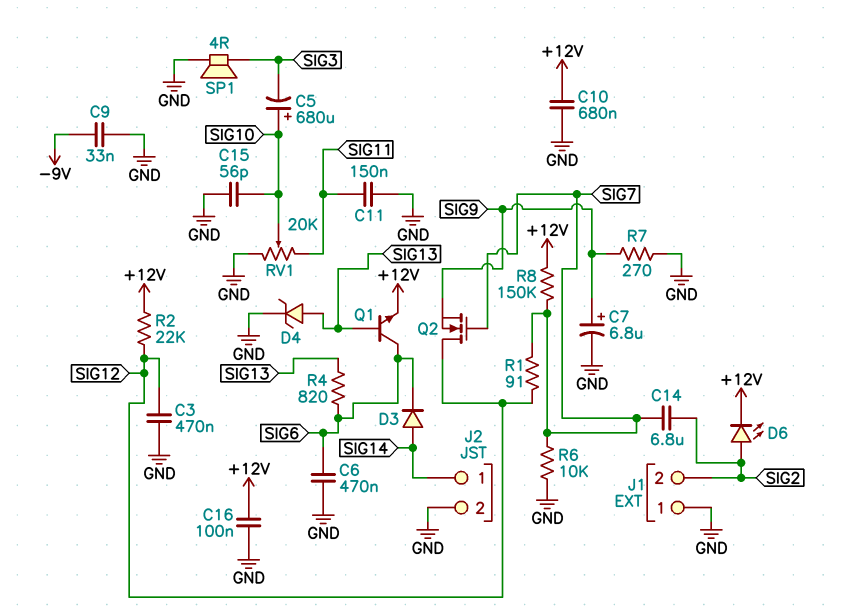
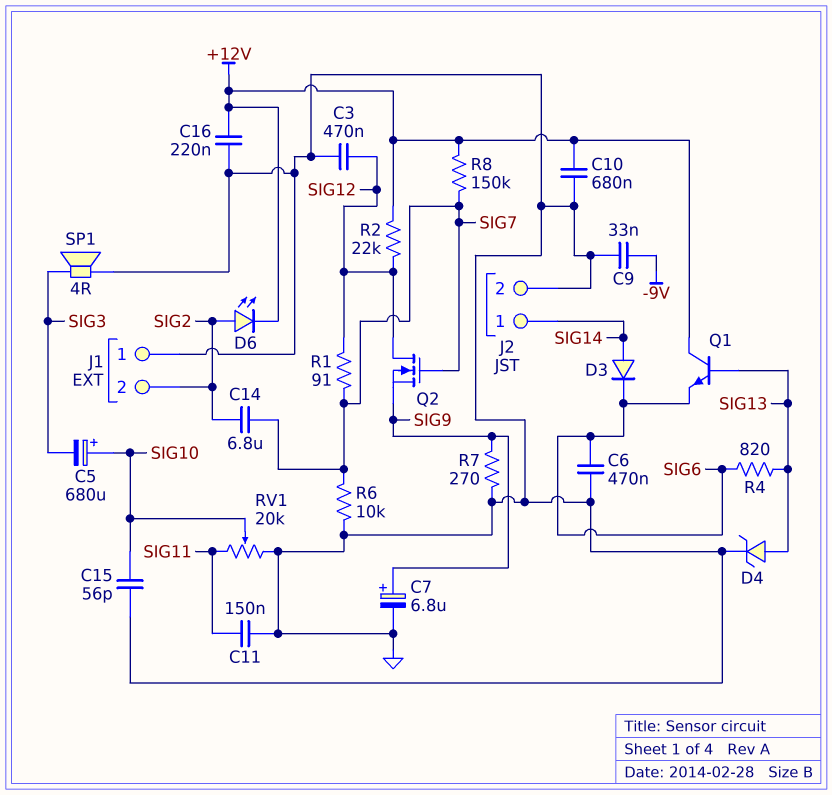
C16: 100nF (+12V, GND) -> 220nF (+12V, GND)
Q1: NPN (B SIG13, C SIG6, E +12V) -> NPN (B SIG13, C +12V, E SIG6)

